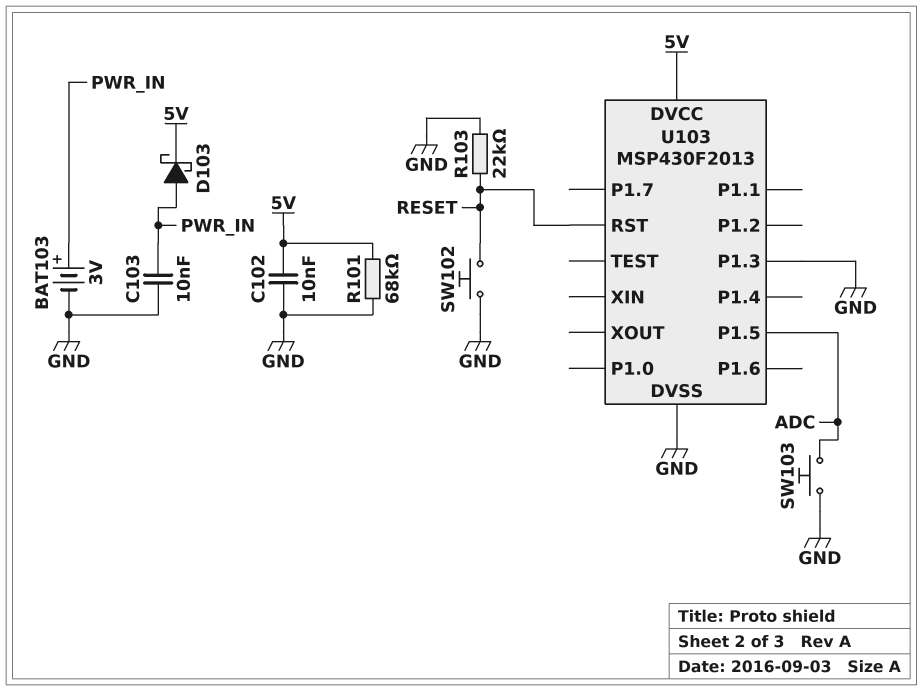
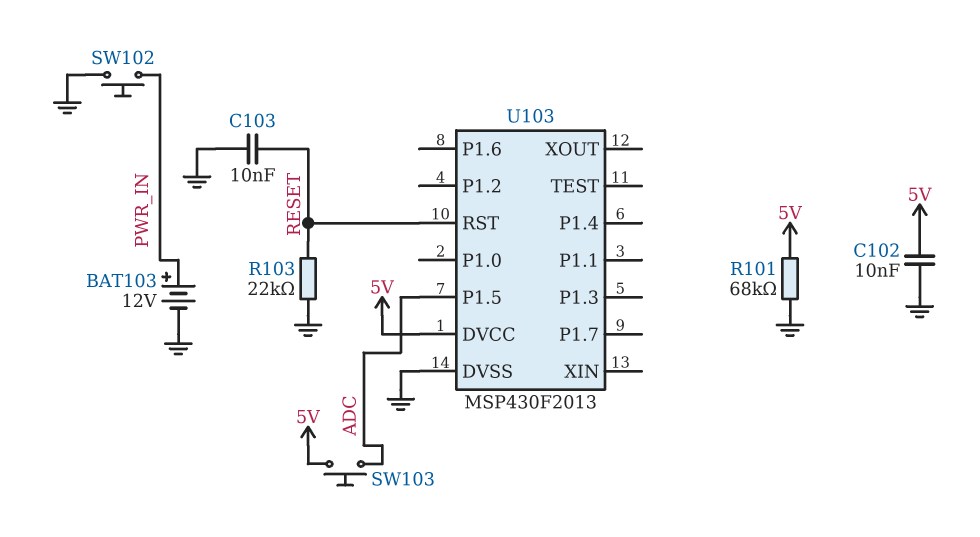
BAT103: 3V (plus PWR_IN, minus GND) -> 12V (plus PWR_IN, minus GND)
C103: 10nF (GND, PWR_IN) -> 10nF (GND, RESET)
D103: schottky (A PWR_IN, K 5V) -> none
SW102: button (GND, RESET) -> button (GND, PWR_IN)
SW103: button (ADC, GND) -> button (5V, ADC)
U103 pin P1.3: GND -> none

